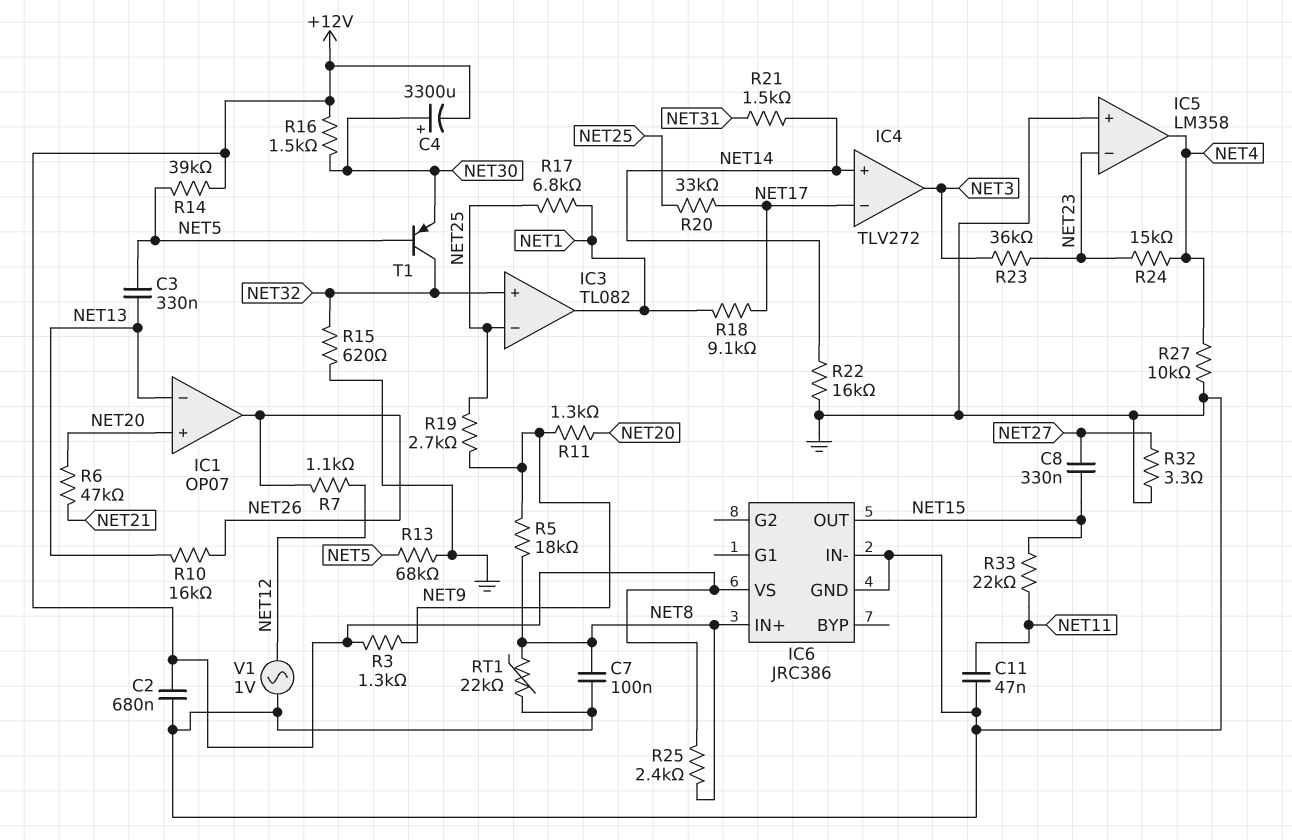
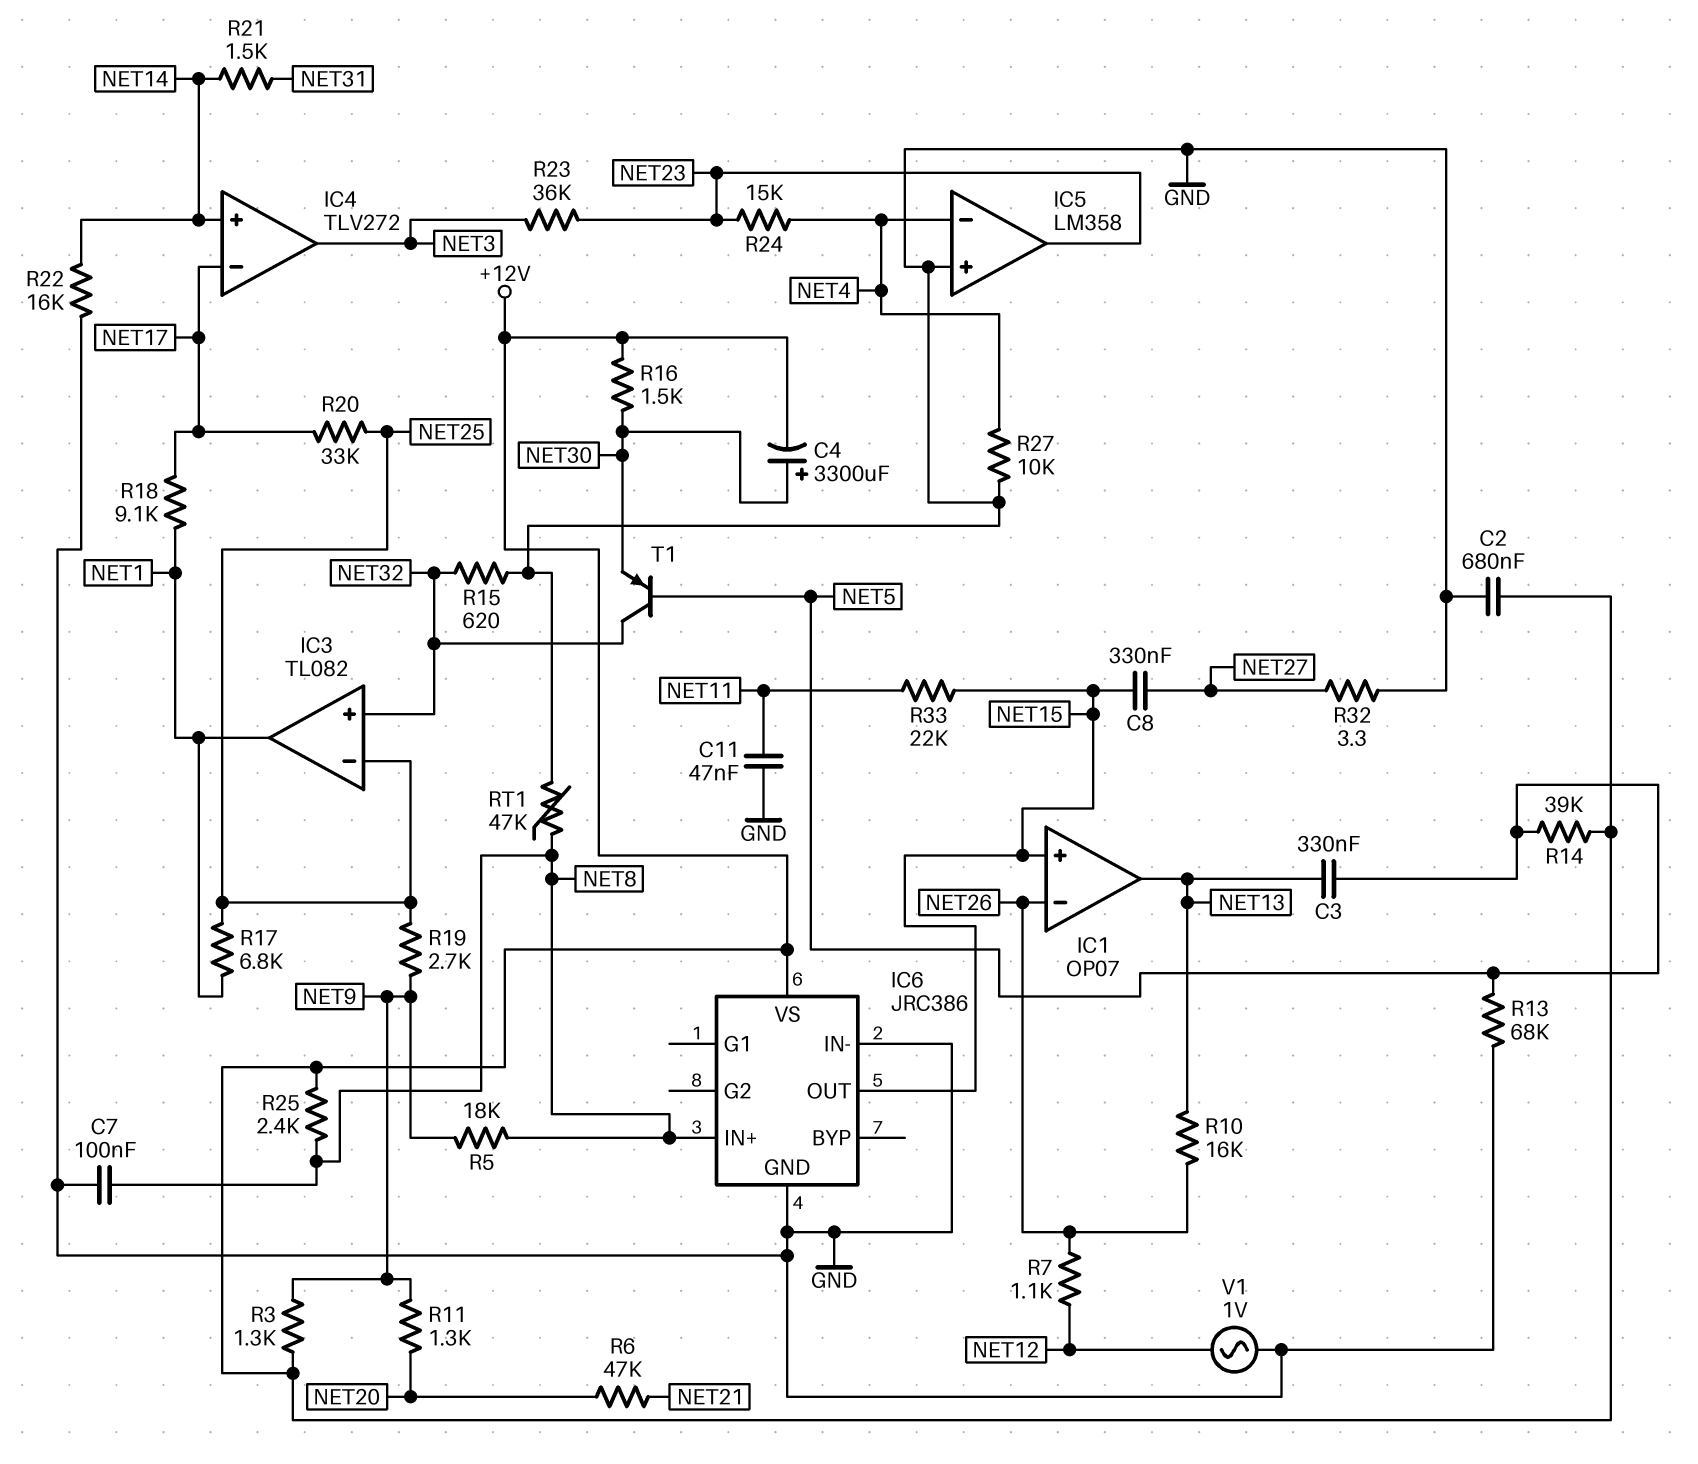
IC1 pin in+: NET20 -> NET15
IC1 pin in-: NET13 -> NET26
IC1 pin out: NET26 -> NET13
IC5 pin in-: NET23 -> NET4
IC5 pin out: NET4 -> NET23
RT1: 22k (GND, NET8) -> 47k (GND, NET8)

